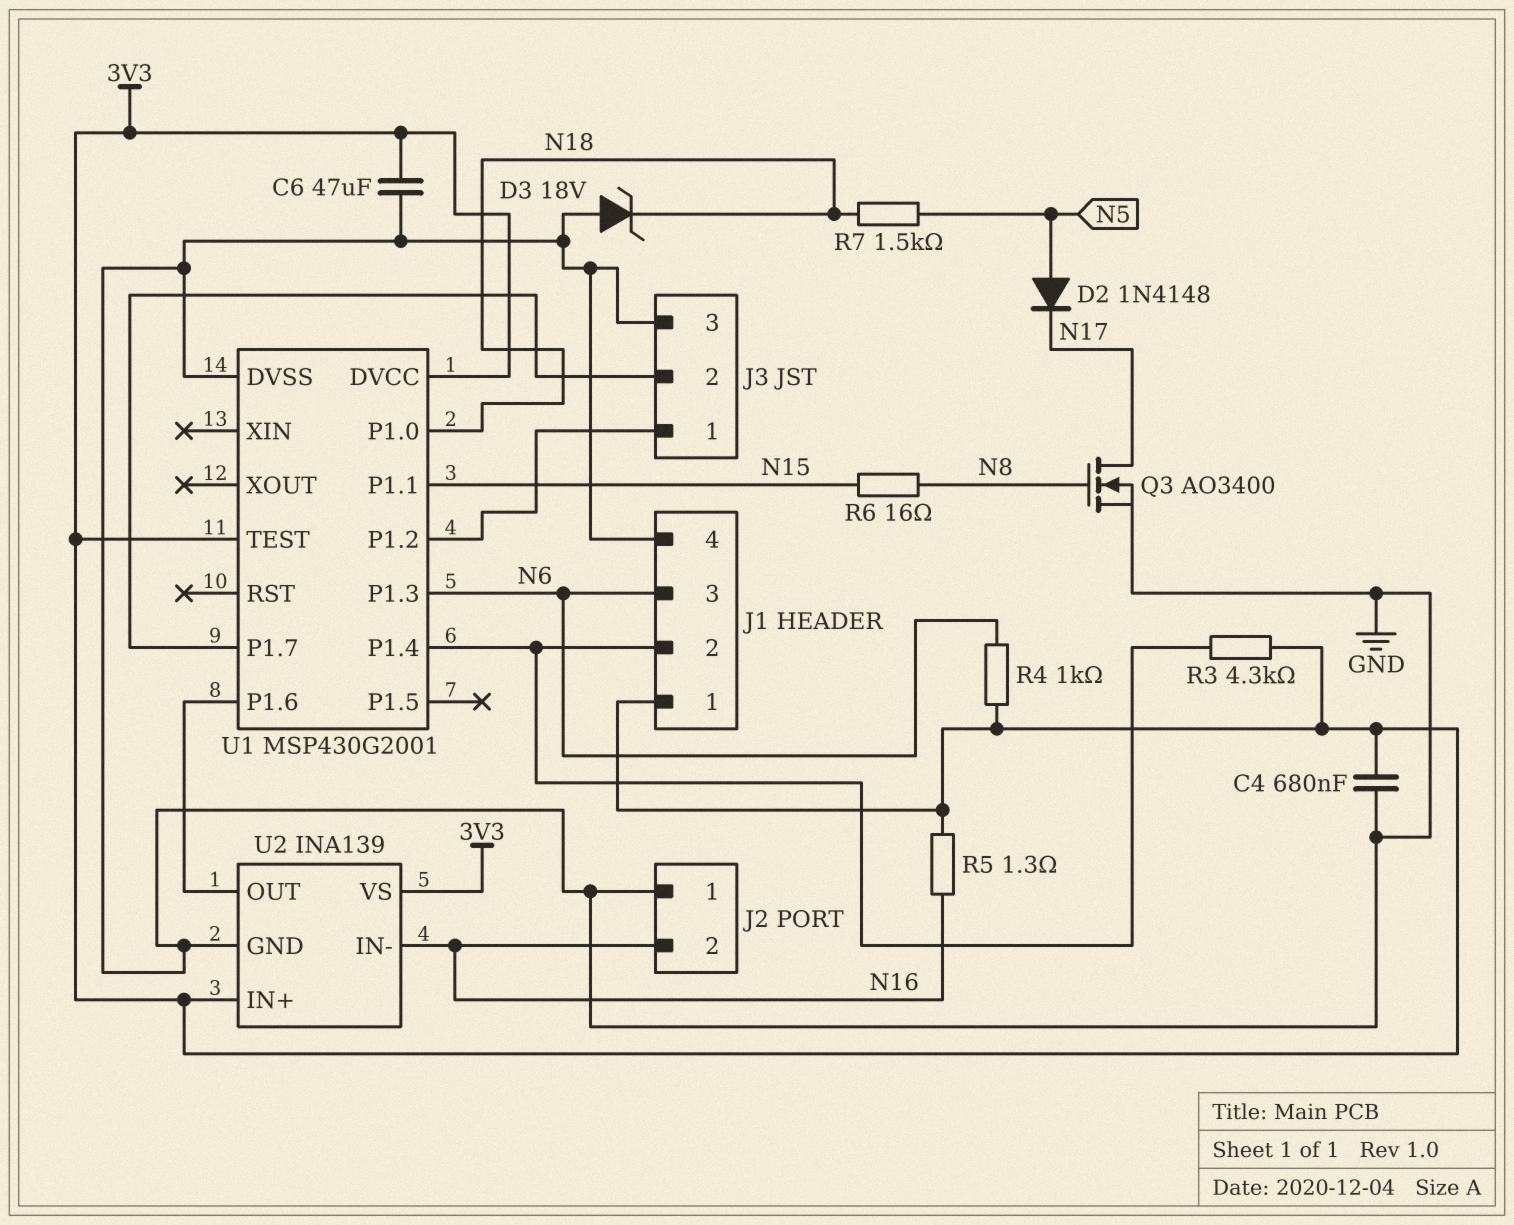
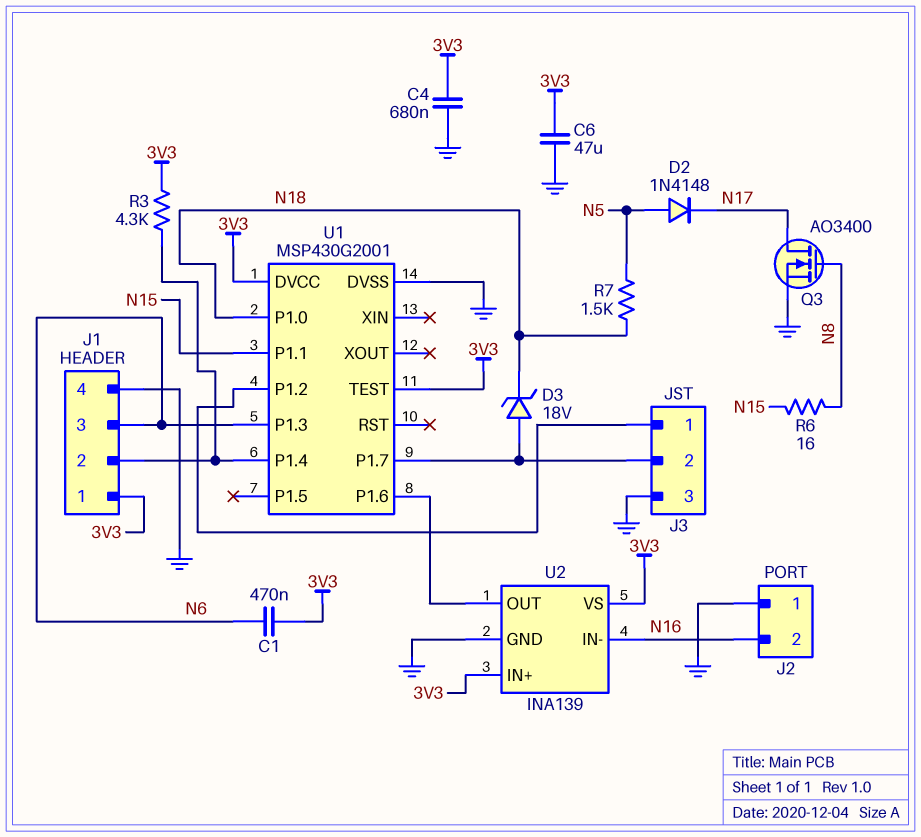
C1: none -> 470nF (3V3, N6)
D3: zener 18V (A GND, K N18) -> zener 18V (A J3/2, K N18)
R4: 1k (3V3, N6) -> none
R5: 1.3 (3V3, N16) -> none

